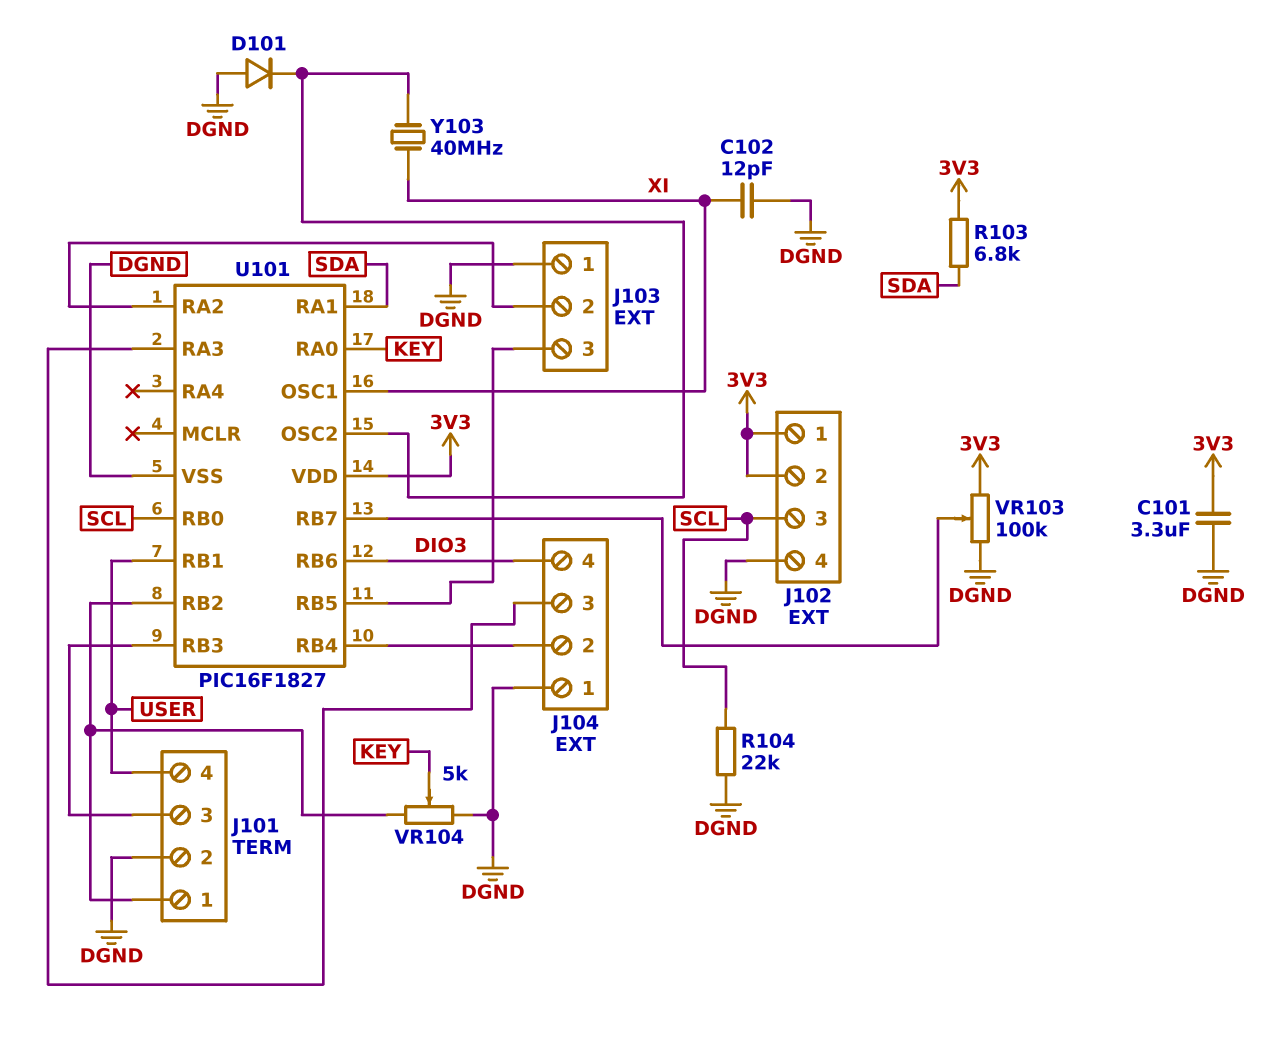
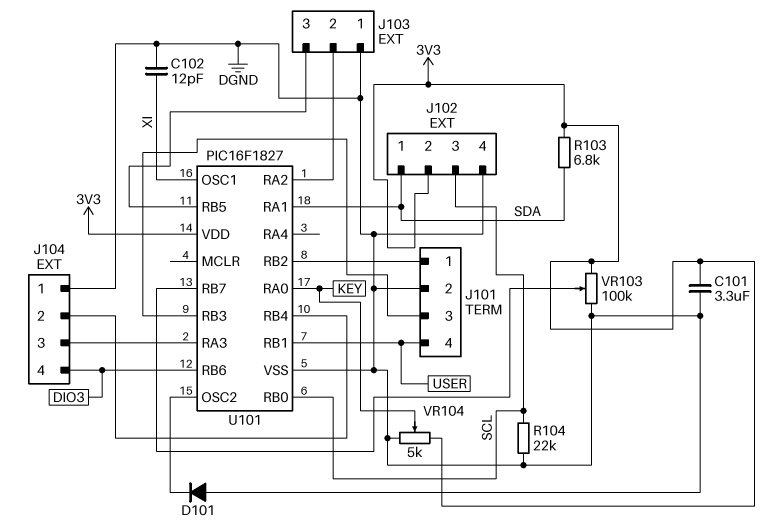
J102 pin 1: 3V3 -> SDA
VR104: 5k (DGND, J101/1, wiper KEY) -> 5k (3V3, DGND, wiper KEY)
Y103: 40MHz (U101/OSC2, XI) -> none

